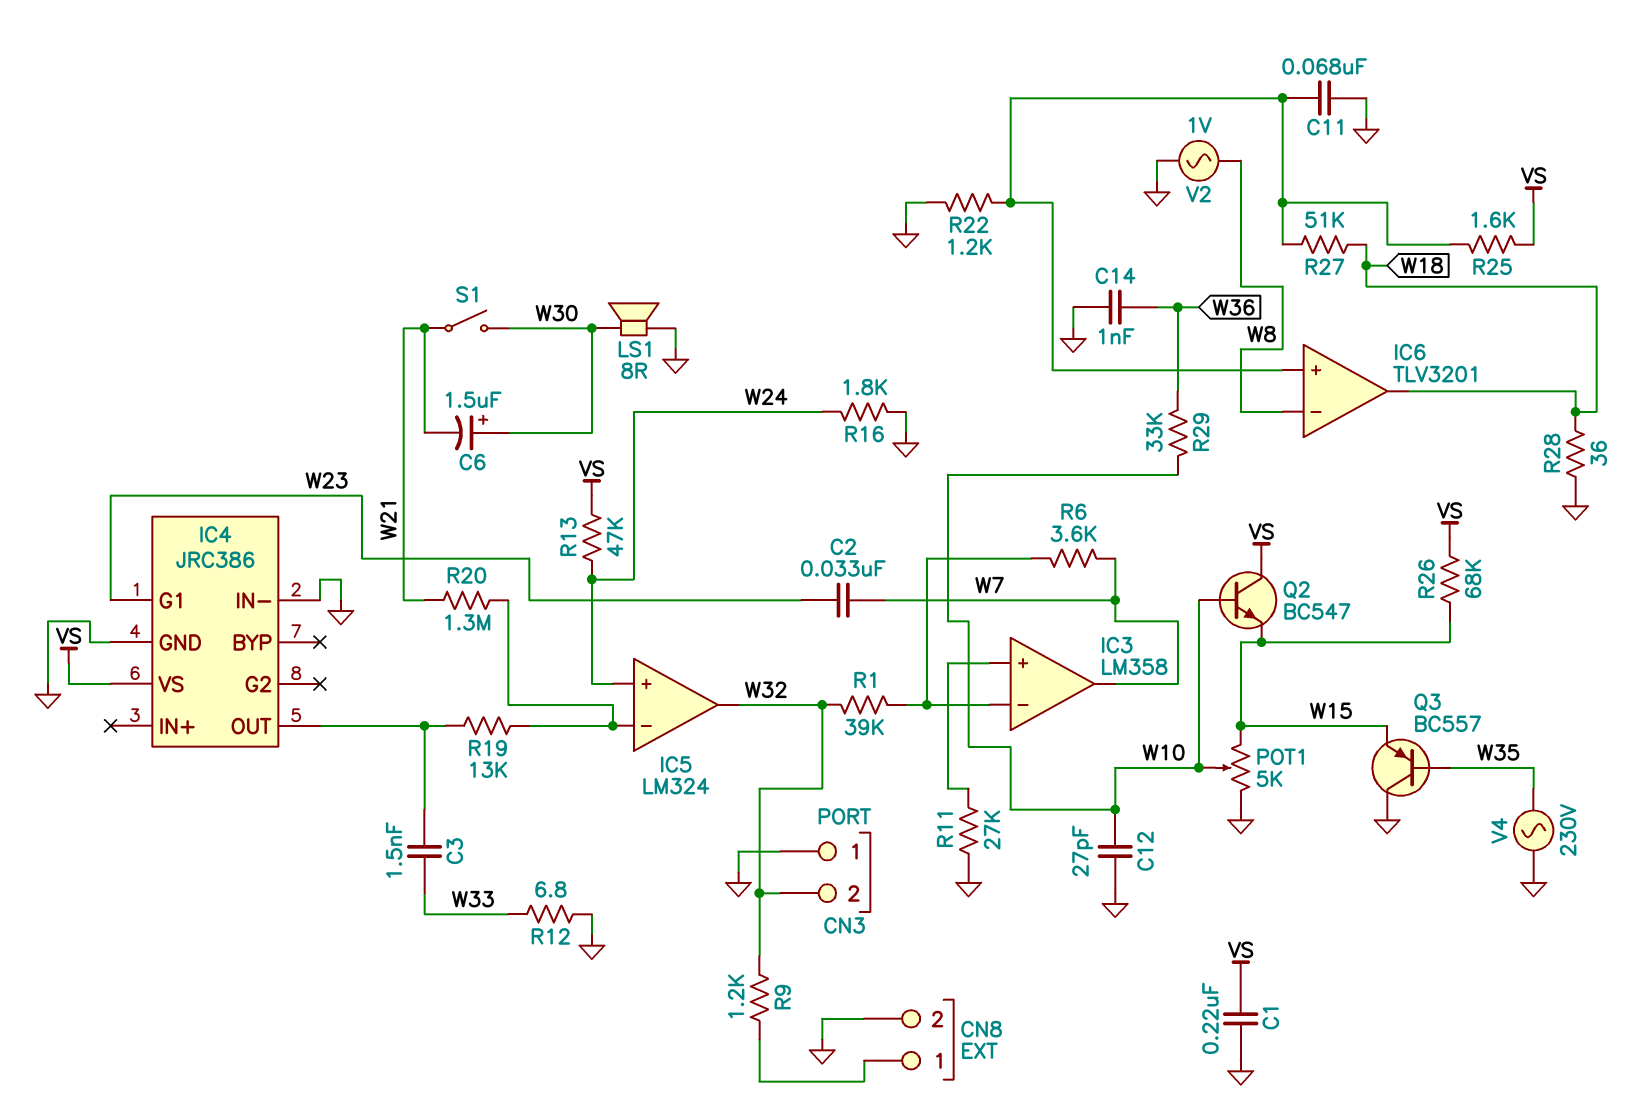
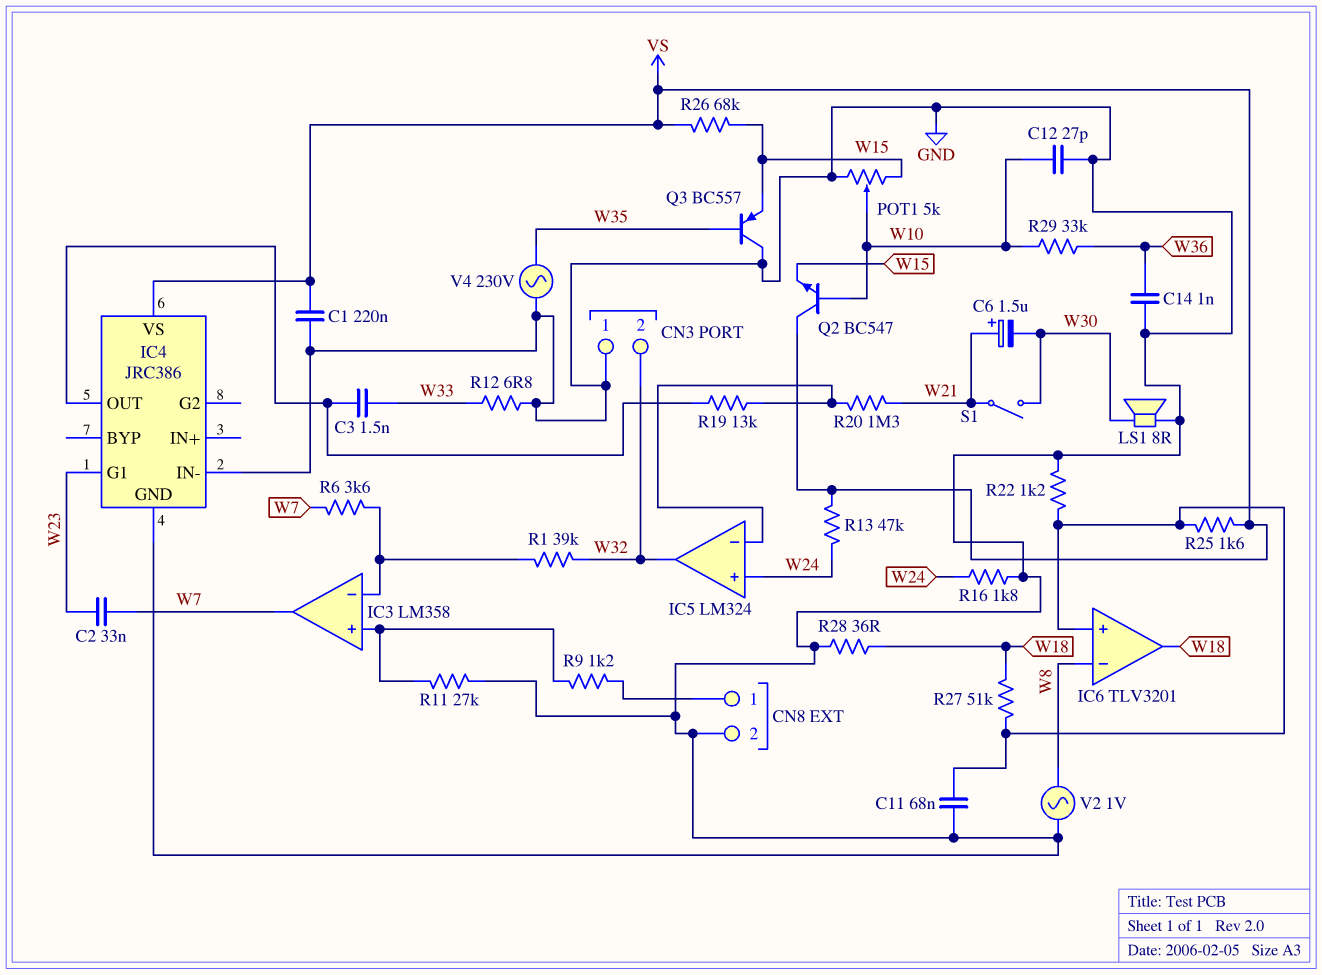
C6: 1.5uF (plus W30, minus W21) -> 1.5uF (plus W21, minus W30)
R9: 1.2k (CN8/1, W32) -> 1.2k (CN8/1, IC3/in+)

